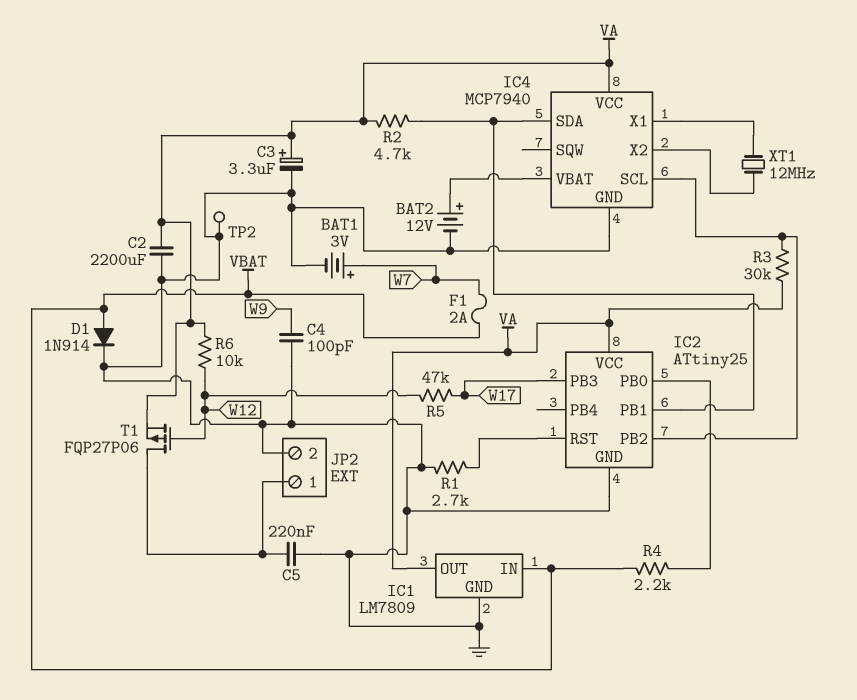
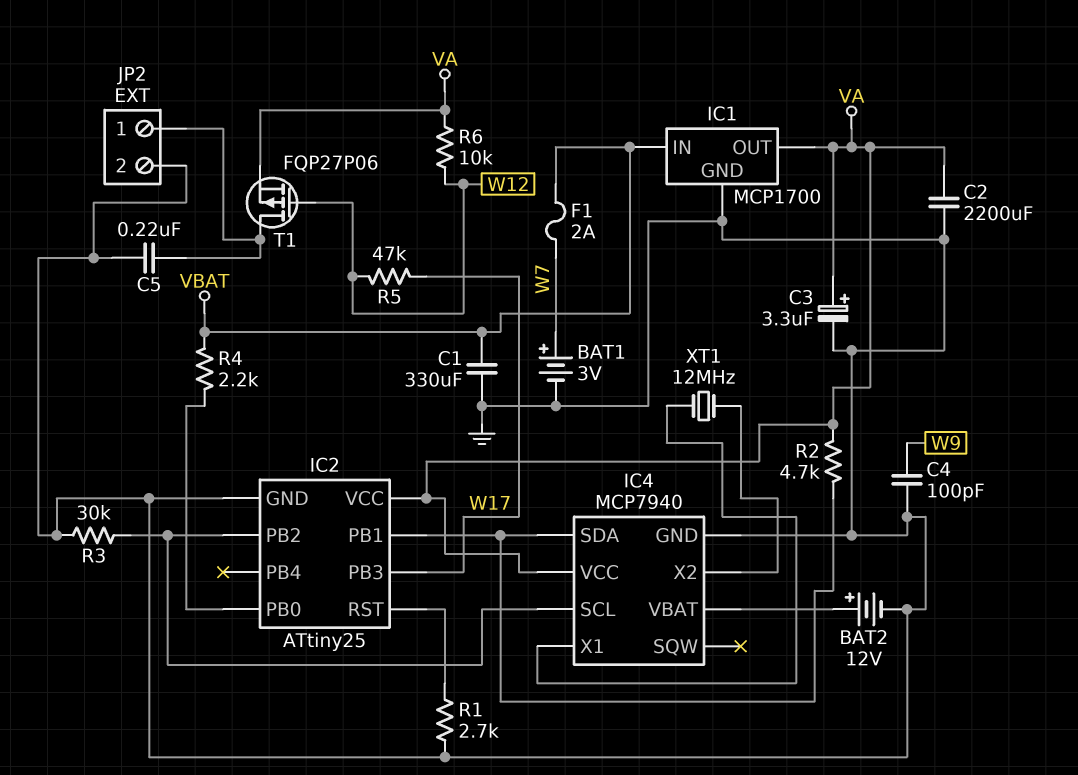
C1: none -> 330uF (GND, VBAT)
D1: diode 1N914 (A VBAT, K GND) -> none
IC1: LM7809 -> MCP1700
R3: 30k (IC2/PB2, VA) -> 30k (GND, IC2/PB2)
TP2: test point (GND) -> none

